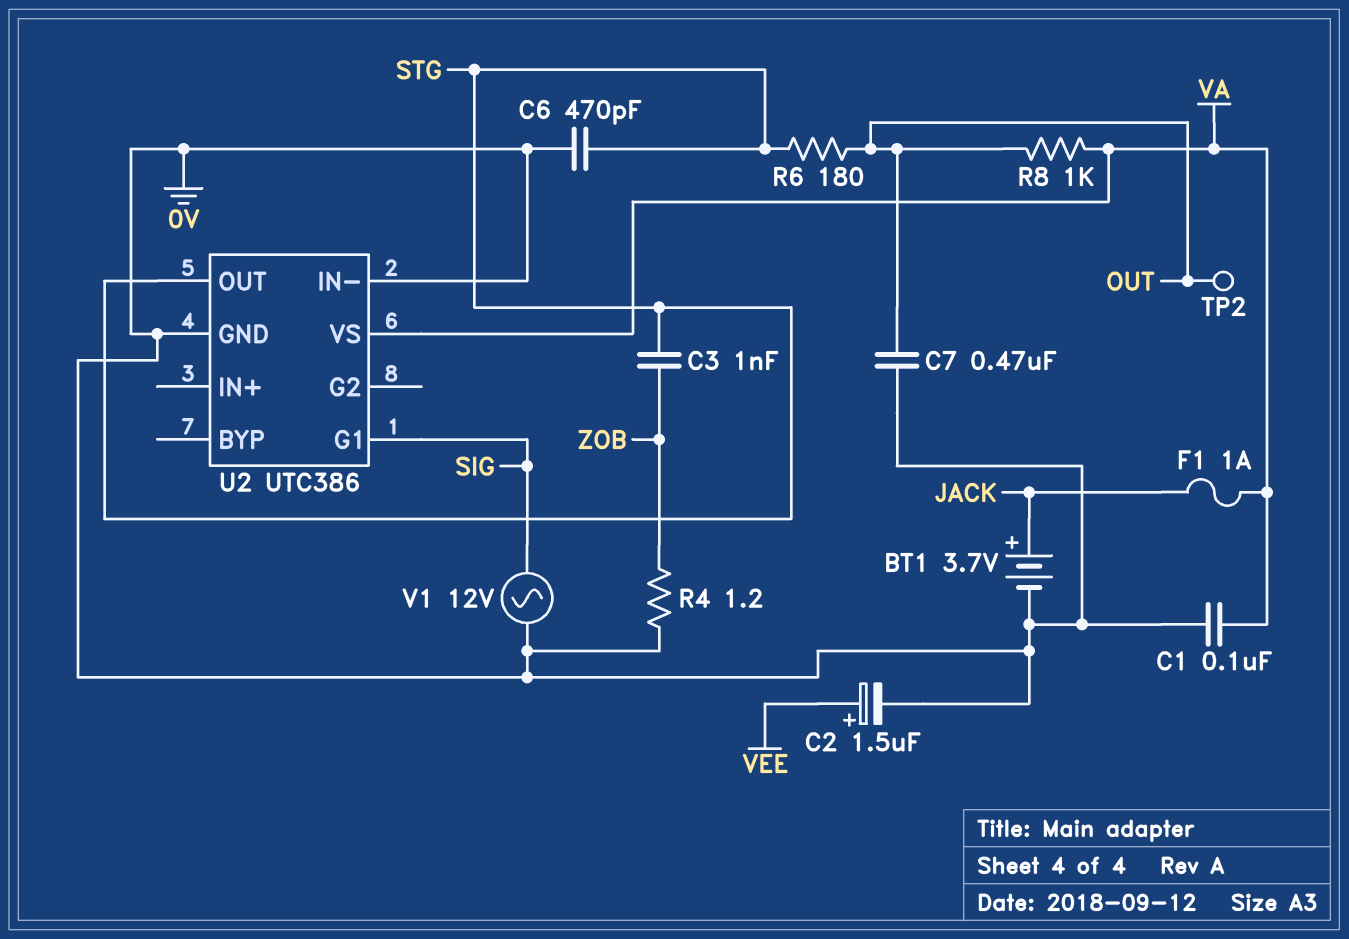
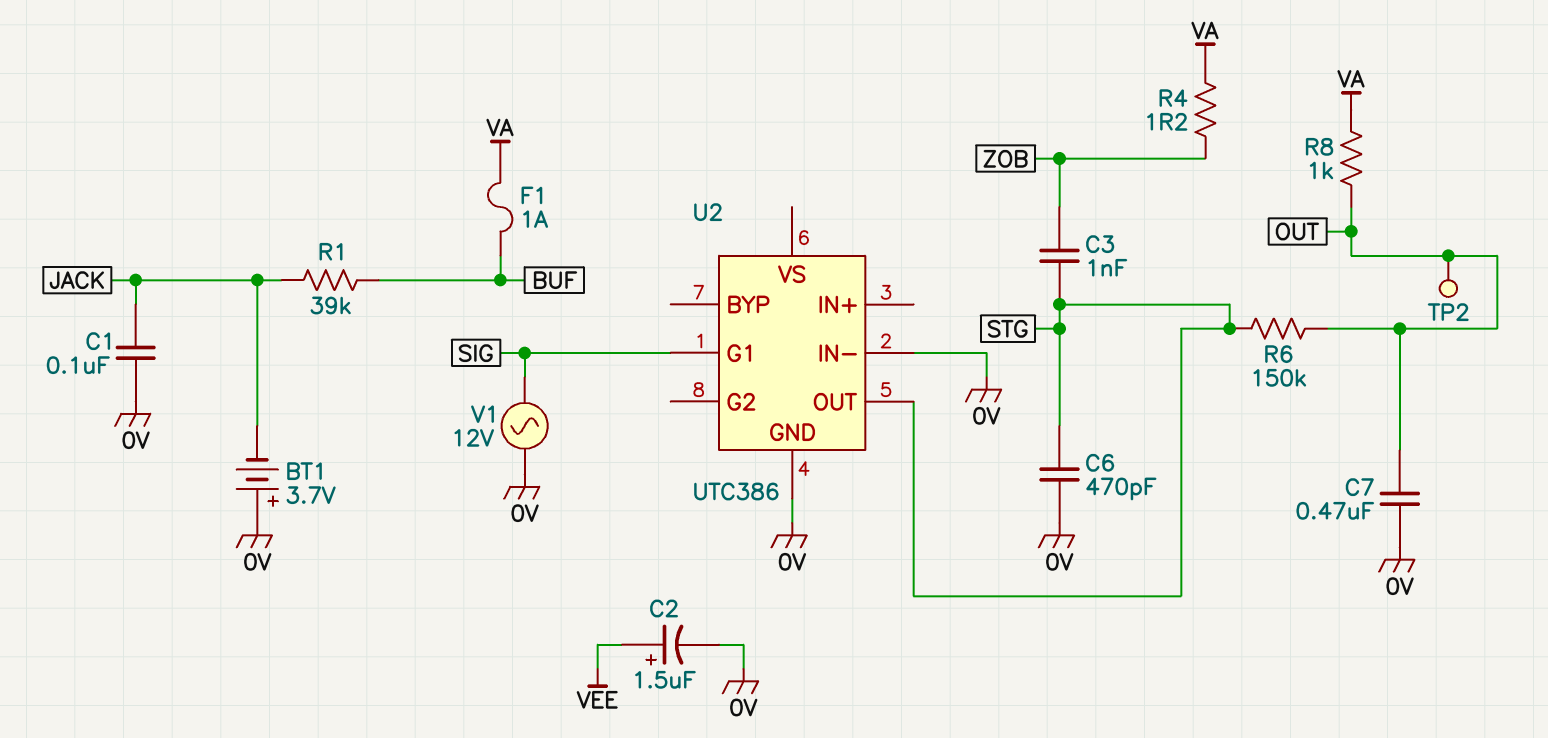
BT1: 3.7V (plus JACK, minus 0V) -> 3.7V (plus 0V, minus JACK)
C1: 100nF (0V, VA) -> 100nF (0V, JACK)
F1: 1A (JACK, VA) -> 1A (BUF, VA)
R1: none -> 39k (BUF, JACK)
R4: 1.2 (0V, ZOB) -> 1.2 (VA, ZOB)
R6: 180 (OUT, STG) -> 150k (OUT, STG)
U2 pin VS: VA -> none

